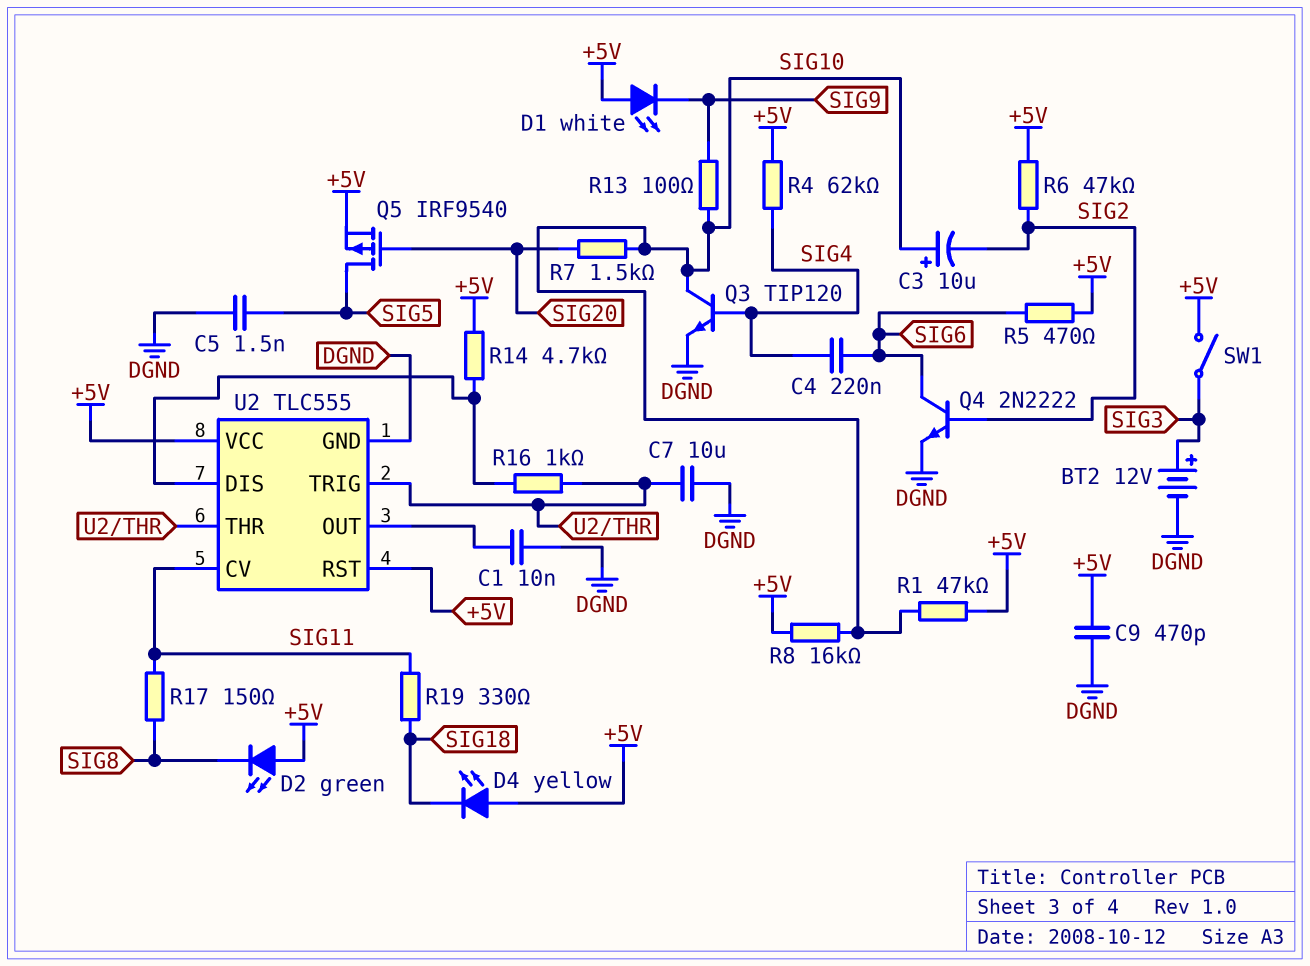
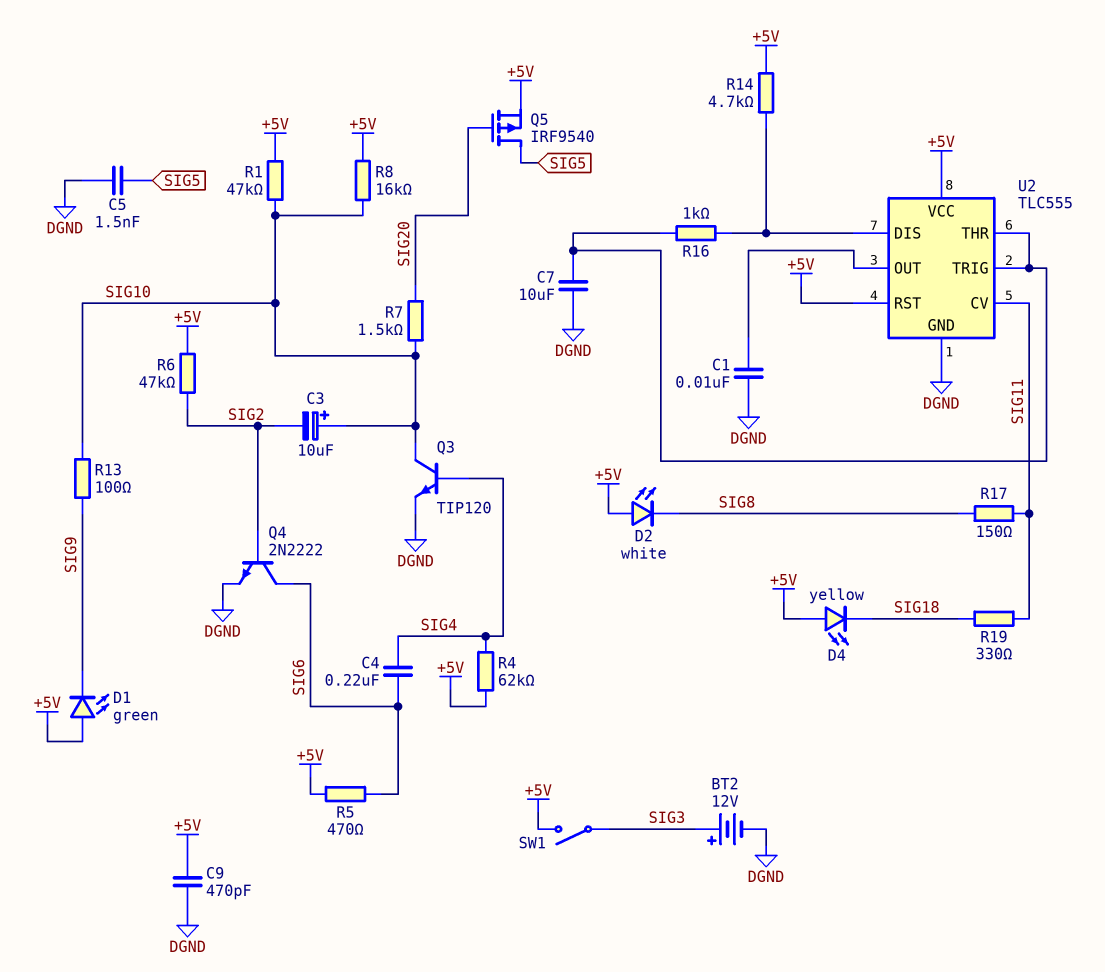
D1: LED white (A +5V, K SIG9) -> LED green (A +5V, K SIG9)
D2: LED green (A +5V, K SIG8) -> LED white (A +5V, K SIG8)

